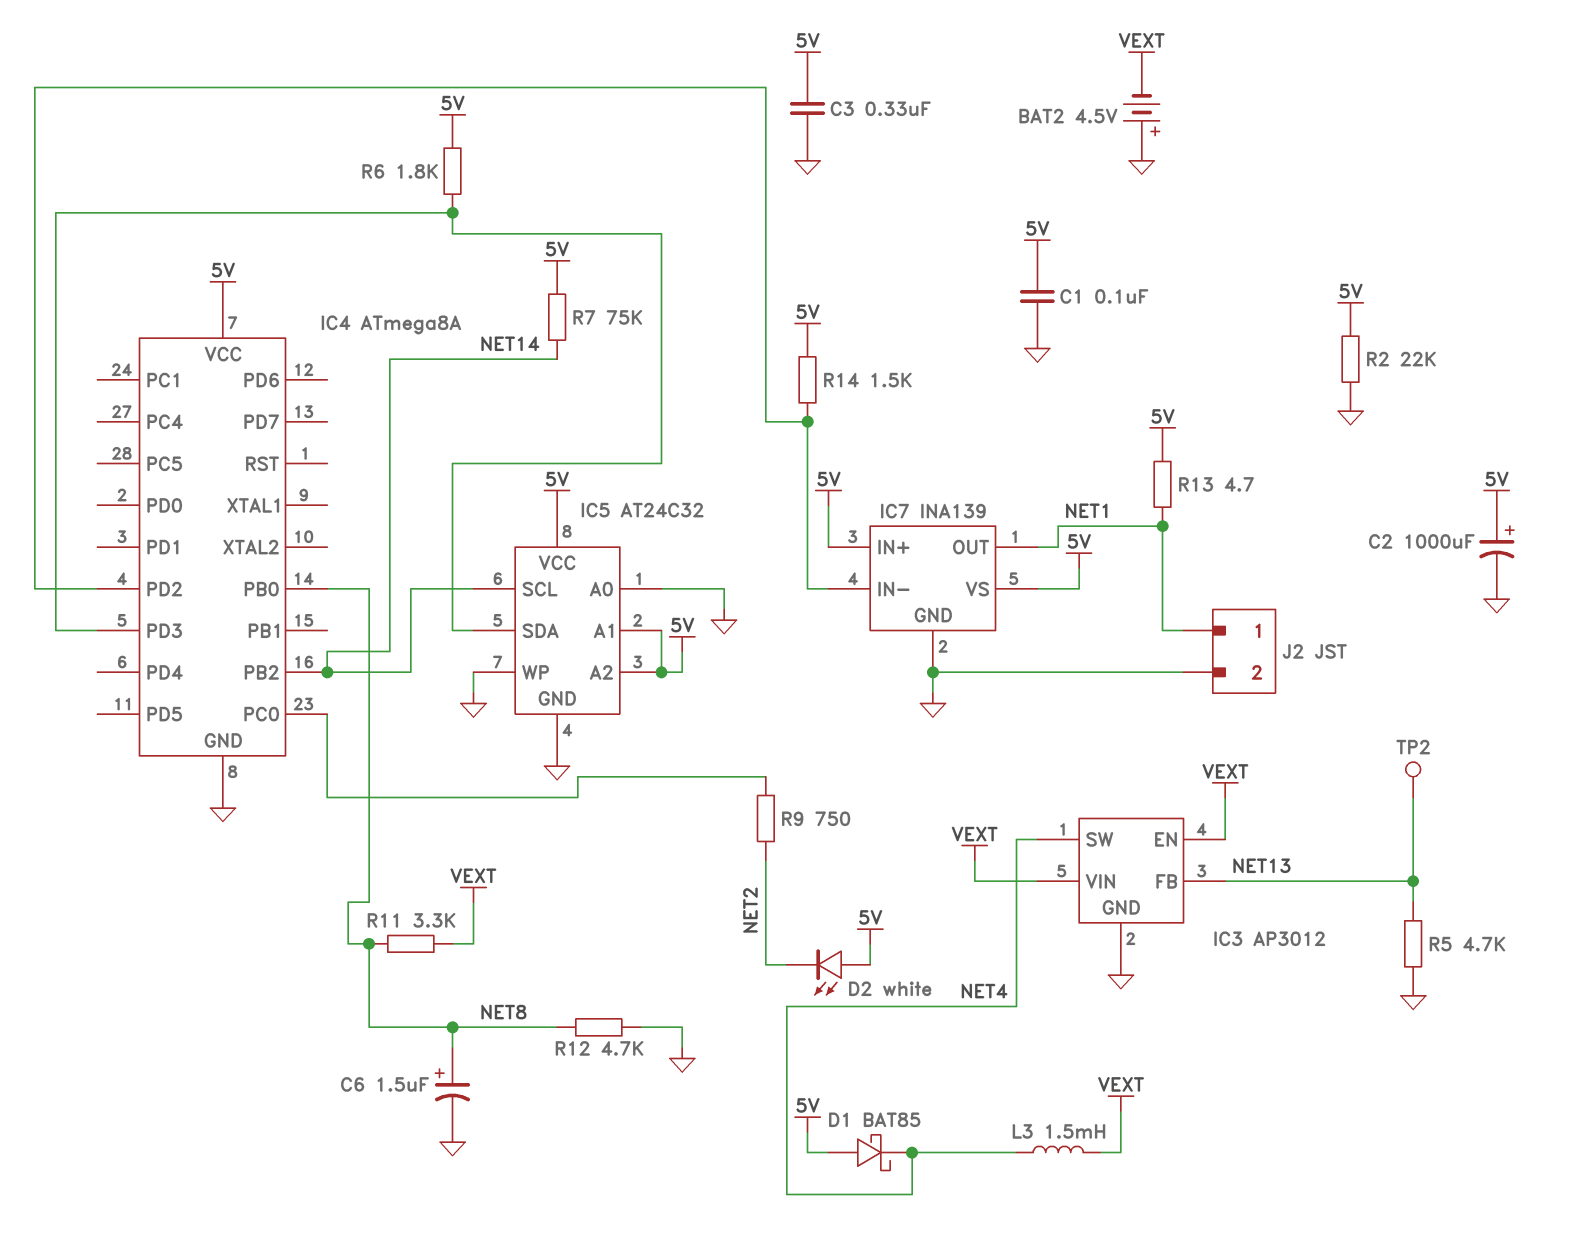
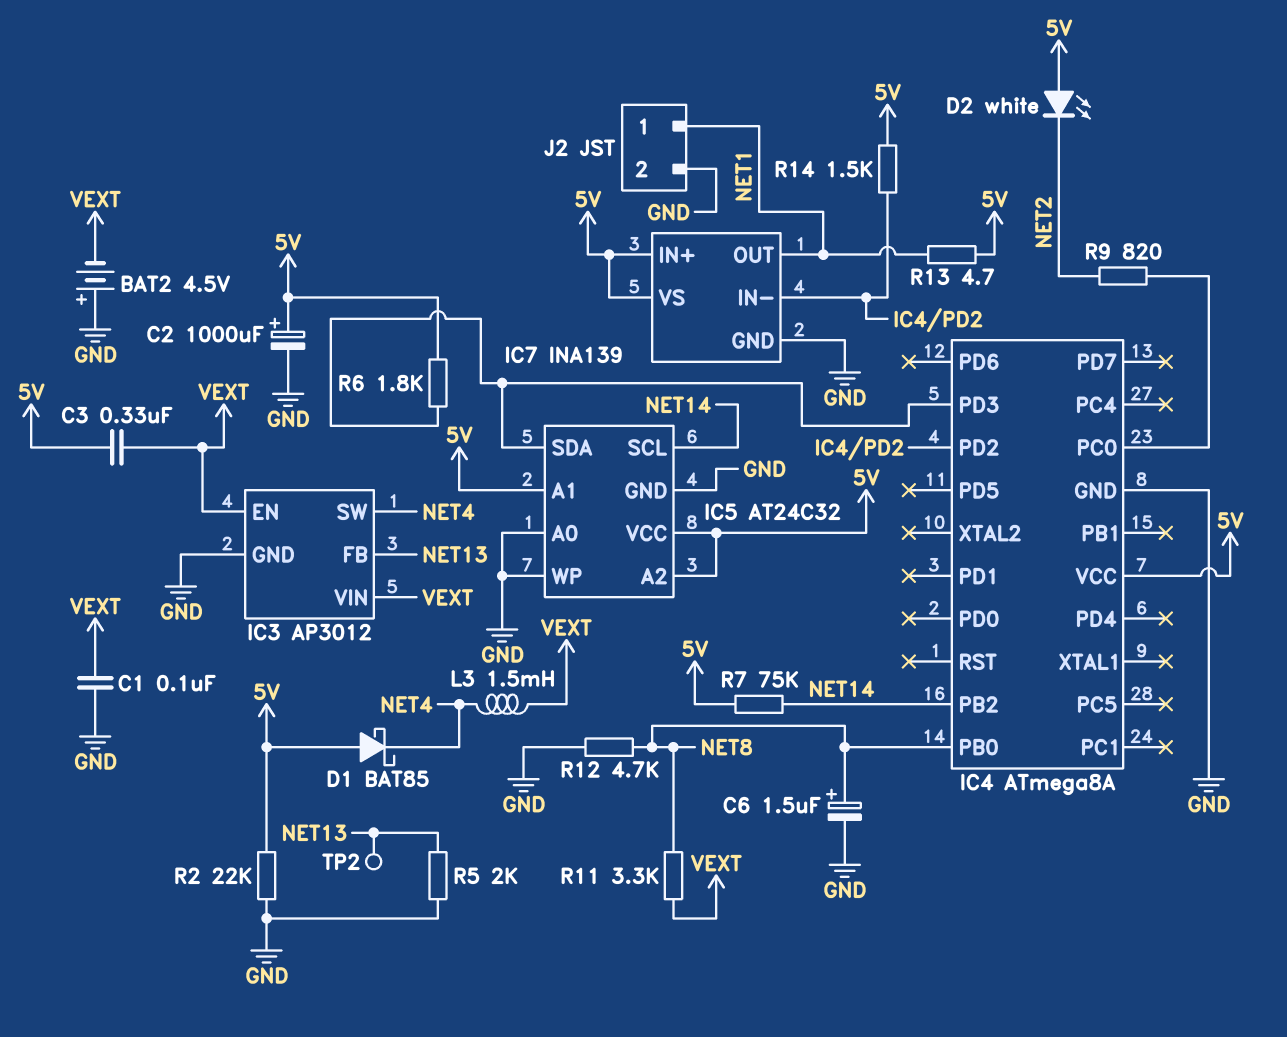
C1: 100nF (5V, GND) -> 100nF (GND, VEXT)
C3: 330nF (5V, GND) -> 330nF (5V, VEXT)
R5: 4.7k (GND, NET13) -> 2k (GND, NET13)
R9: 750 (IC4/PC0, NET2) -> 820 (IC4/PC0, NET2)

